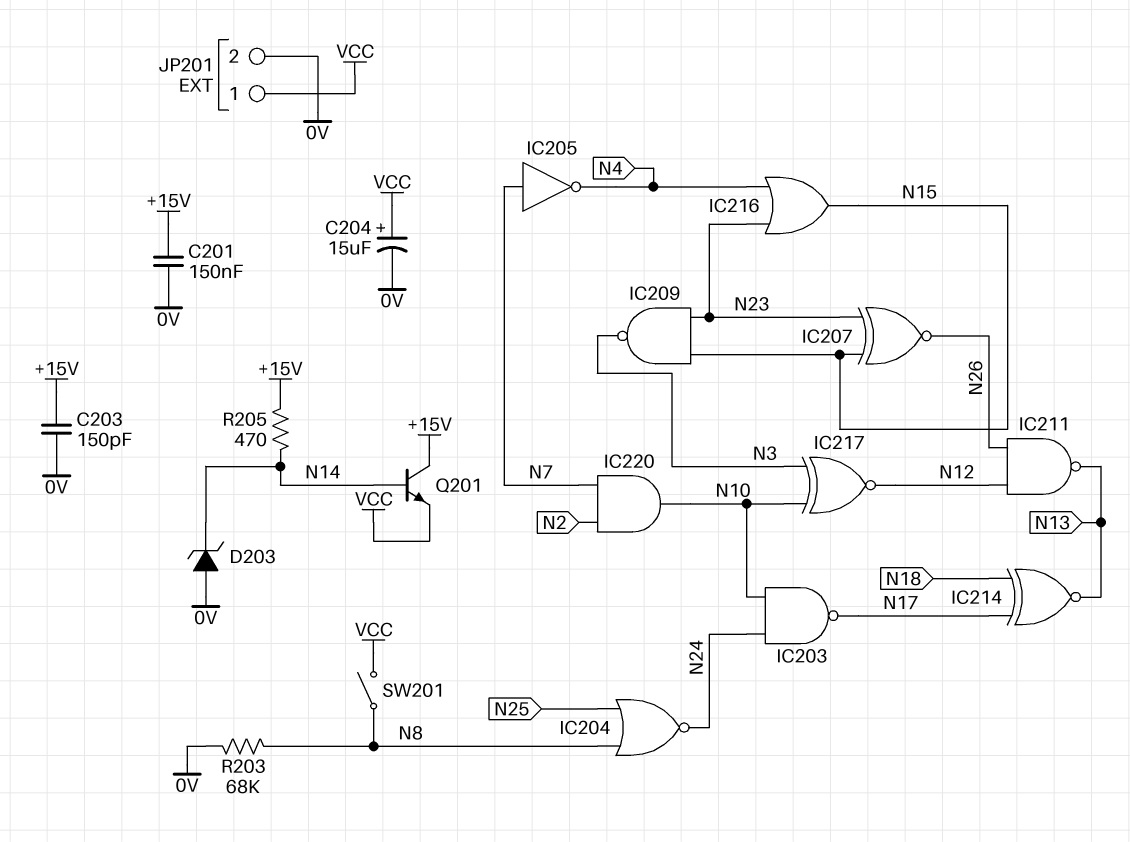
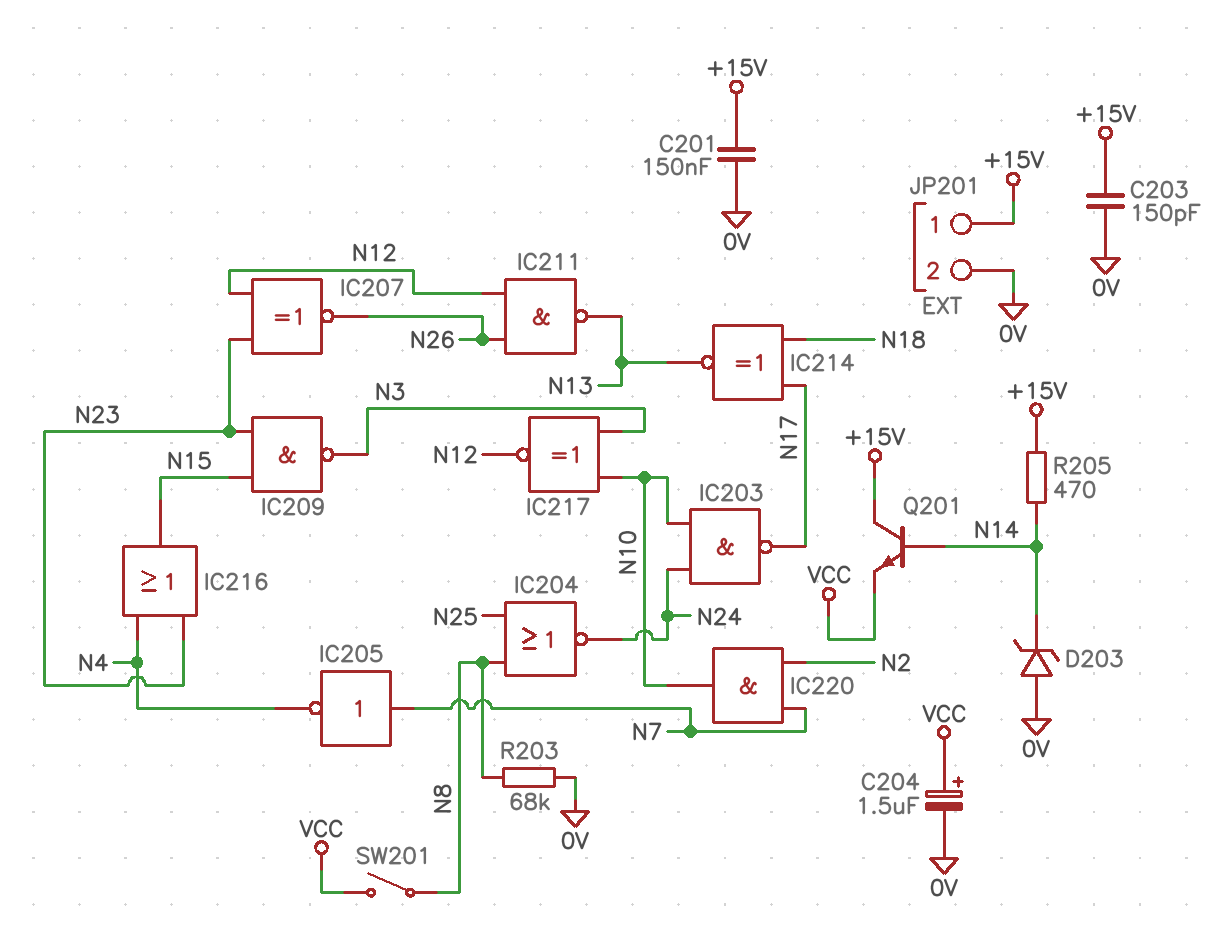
C204: 15uF (plus VCC, minus 0V) -> 1.5uF (plus VCC, minus 0V)
IC207: XNOR (in N15, in N23, out N26) -> XNOR (in N12, in N23, out N26)
JP201 pin 1: VCC -> +15V

